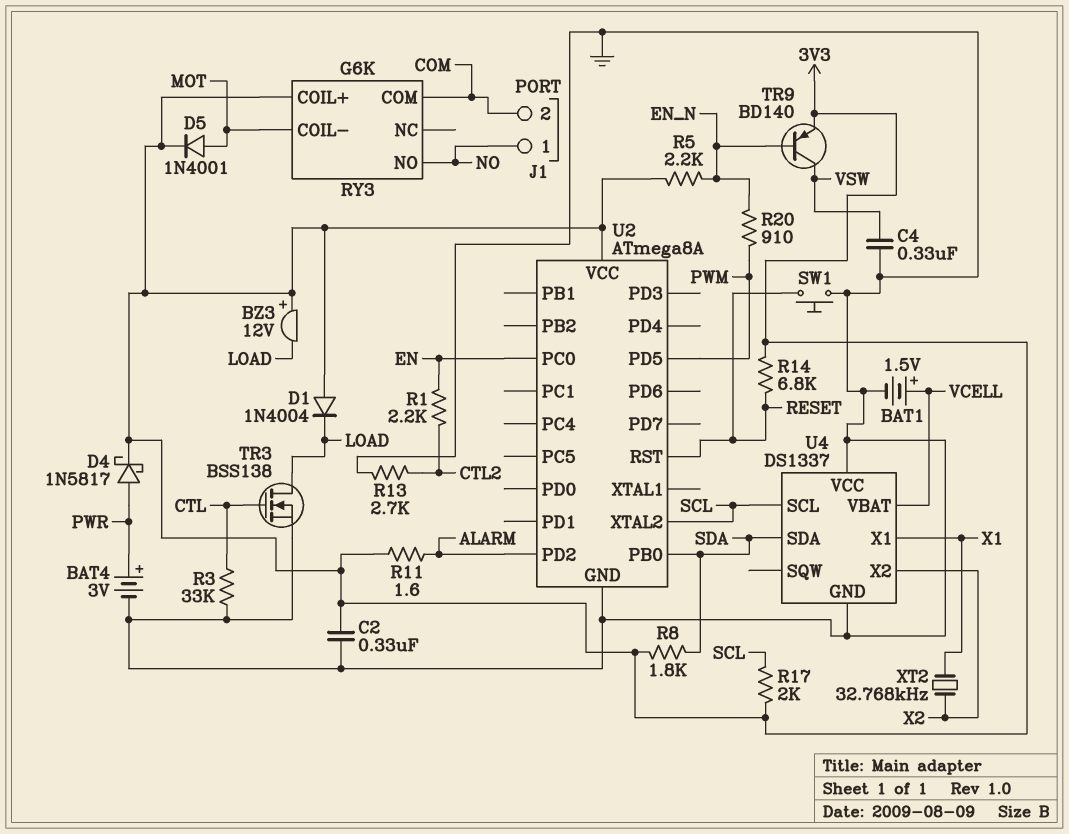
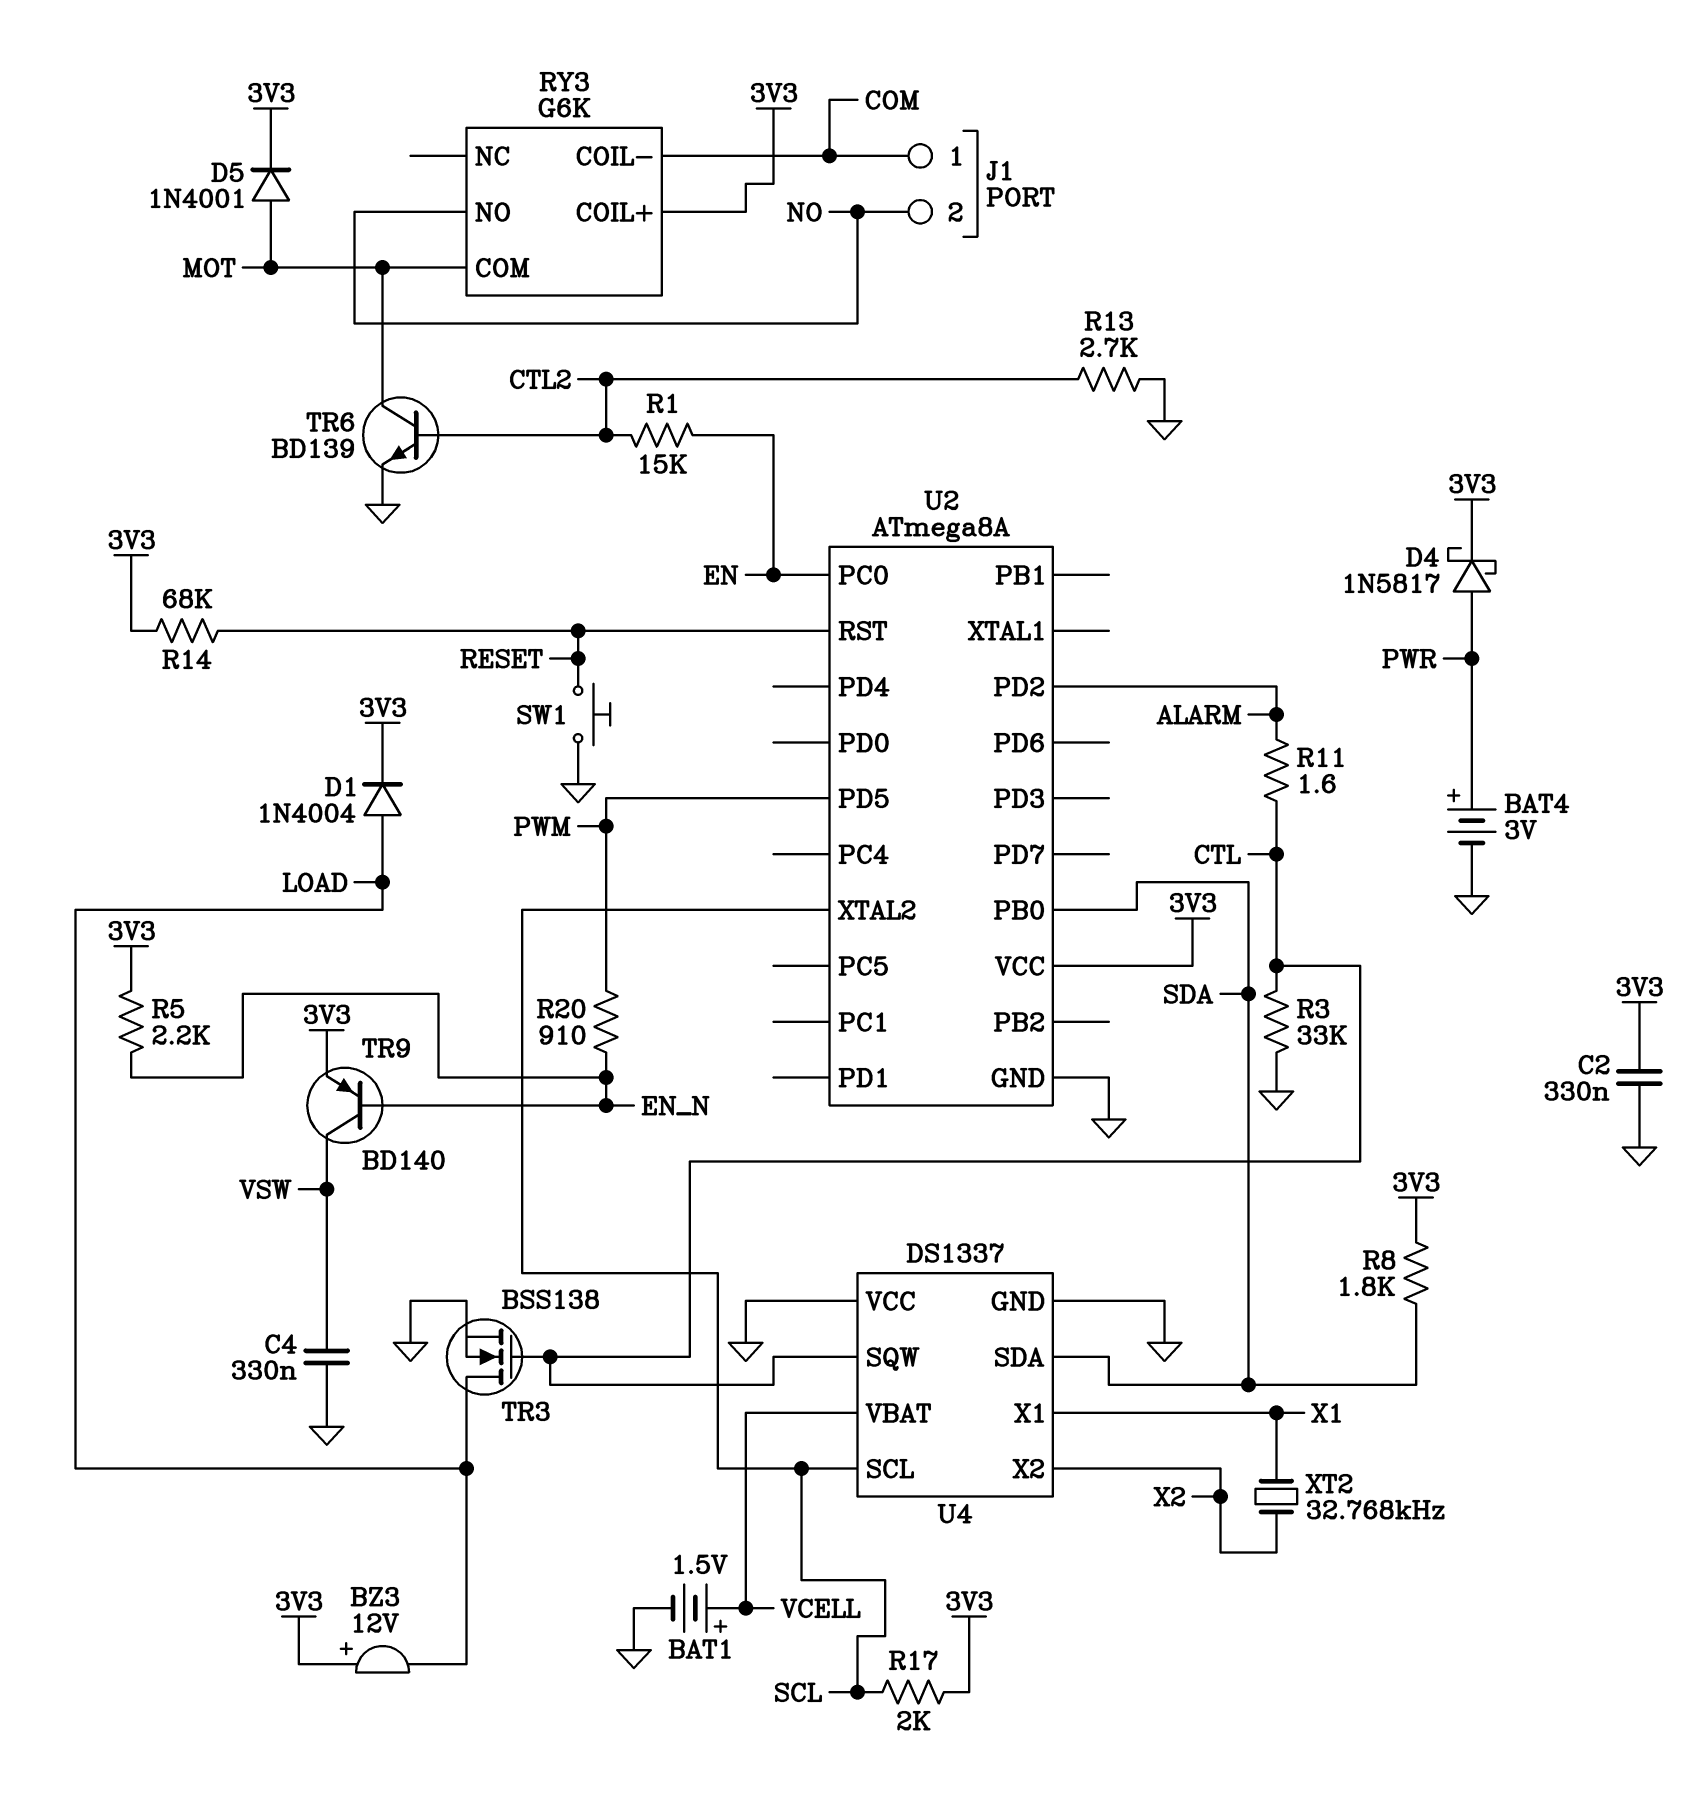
D1: diode 1N4004 (A 3V3, K LOAD) -> diode 1N4004 (A LOAD, K 3V3)
J1 pin 1: NO -> COM
J1 pin 2: COM -> NO
R1: 2.2k (CTL2, EN) -> 15k (CTL2, EN)
R11: 1.6 (3V3, ALARM) -> 1.6 (ALARM, CTL)
R14: 6.8k (3V3, RESET) -> 68k (3V3, RESET)
RY3 pin COIL-: MOT -> COM
RY3 pin COM: COM -> MOT
TR6: none -> NPN BD139 (B CTL2, C MOT, E GND)
U4 pin SQW: none -> CTL

